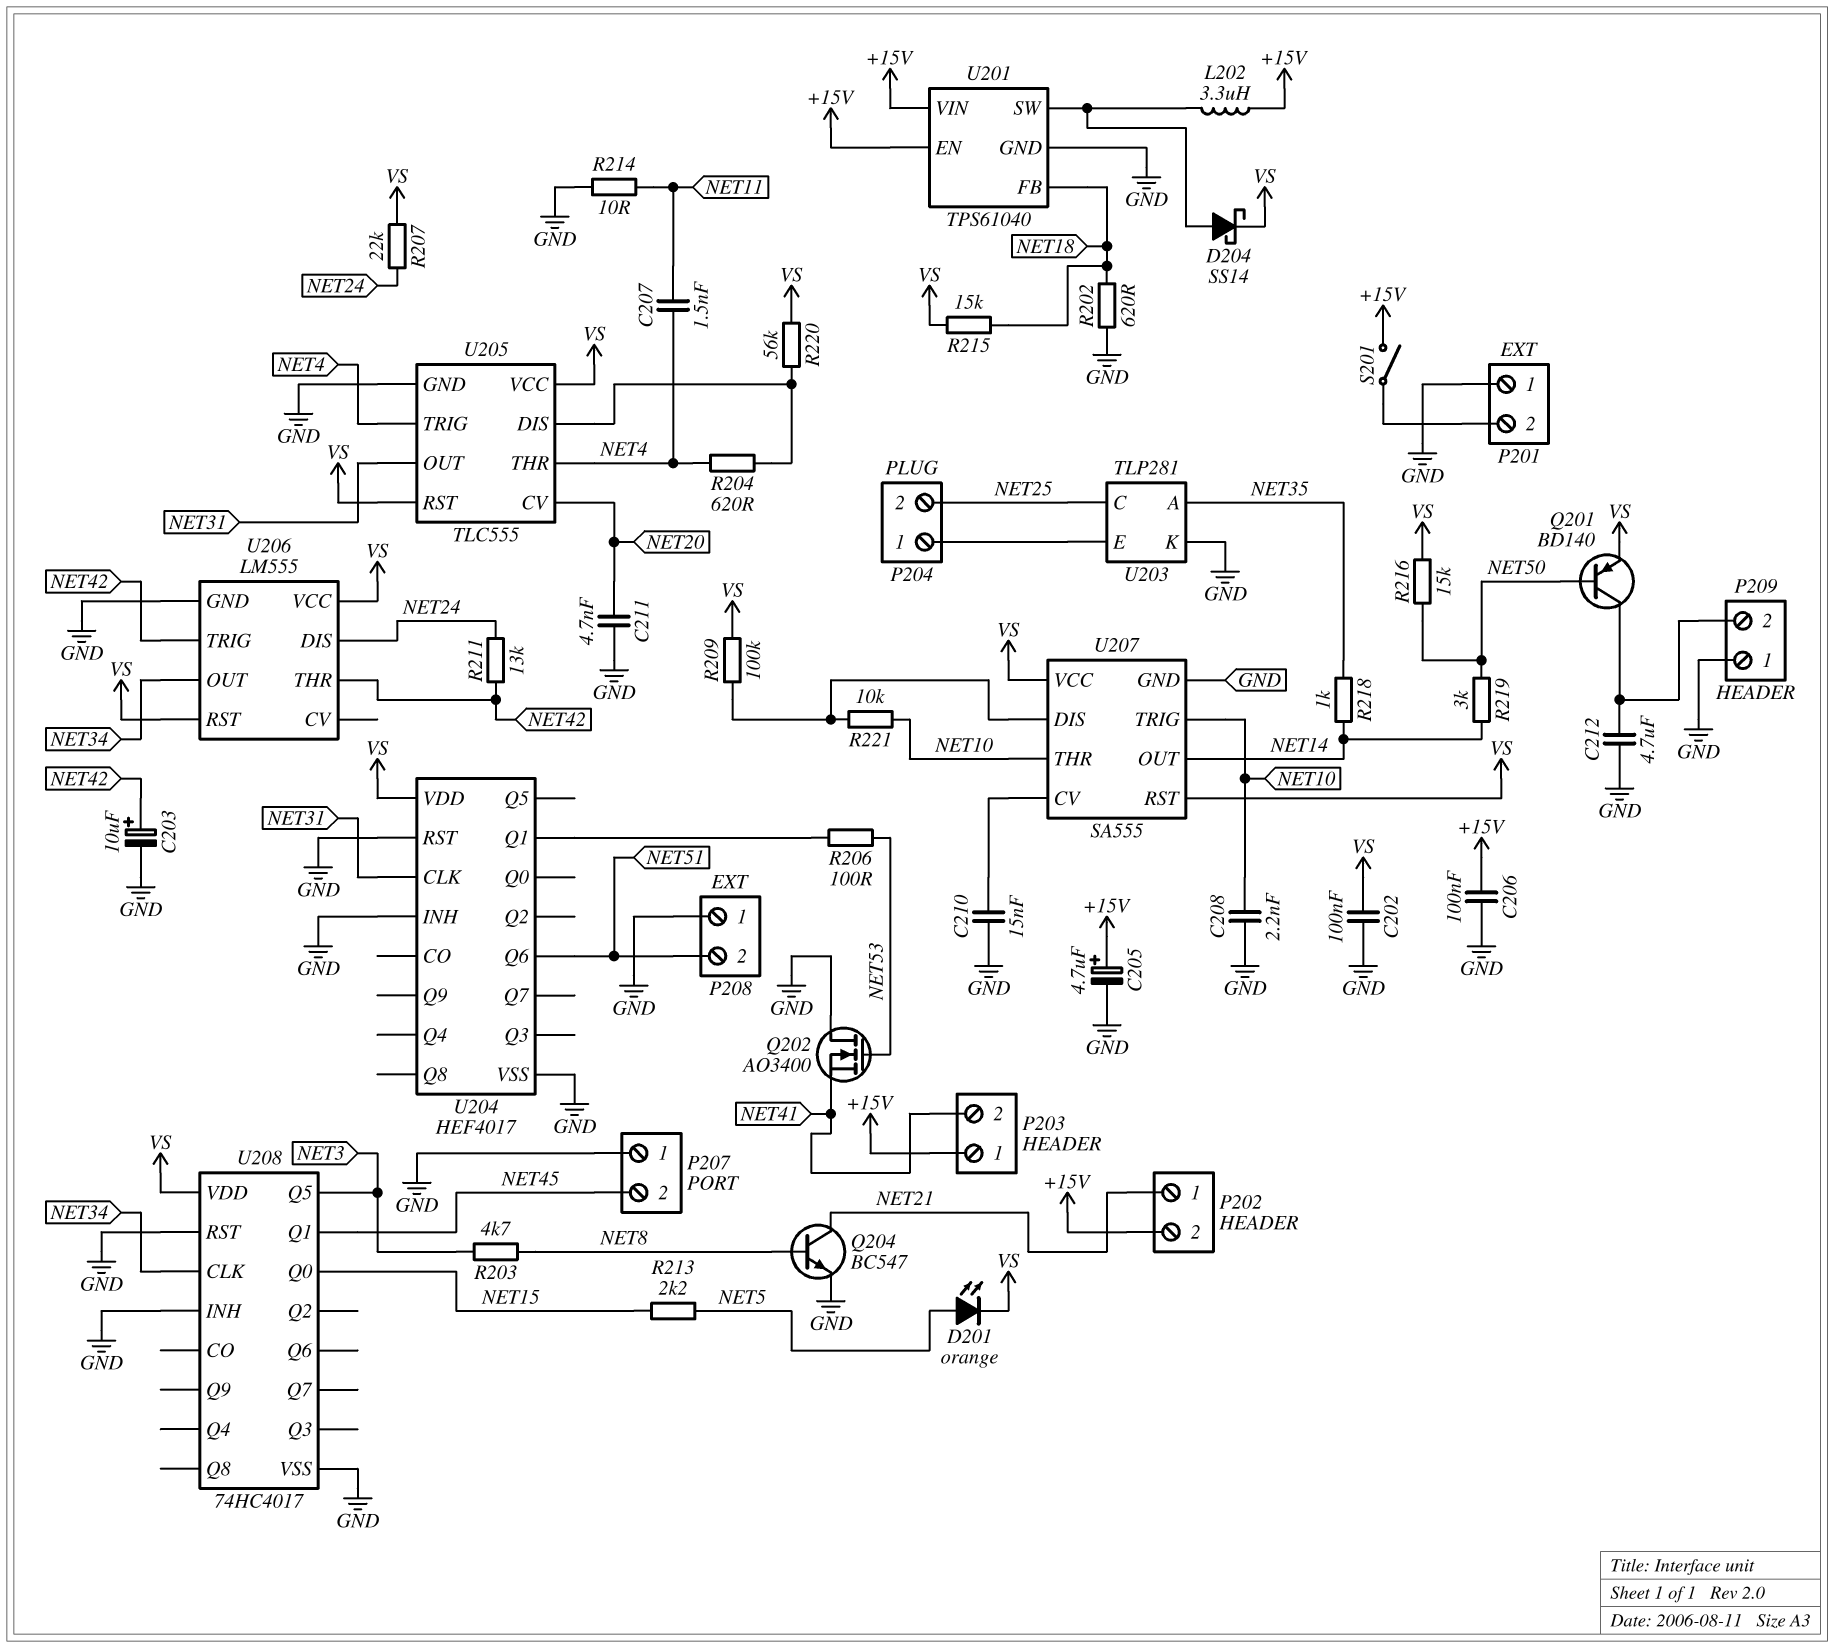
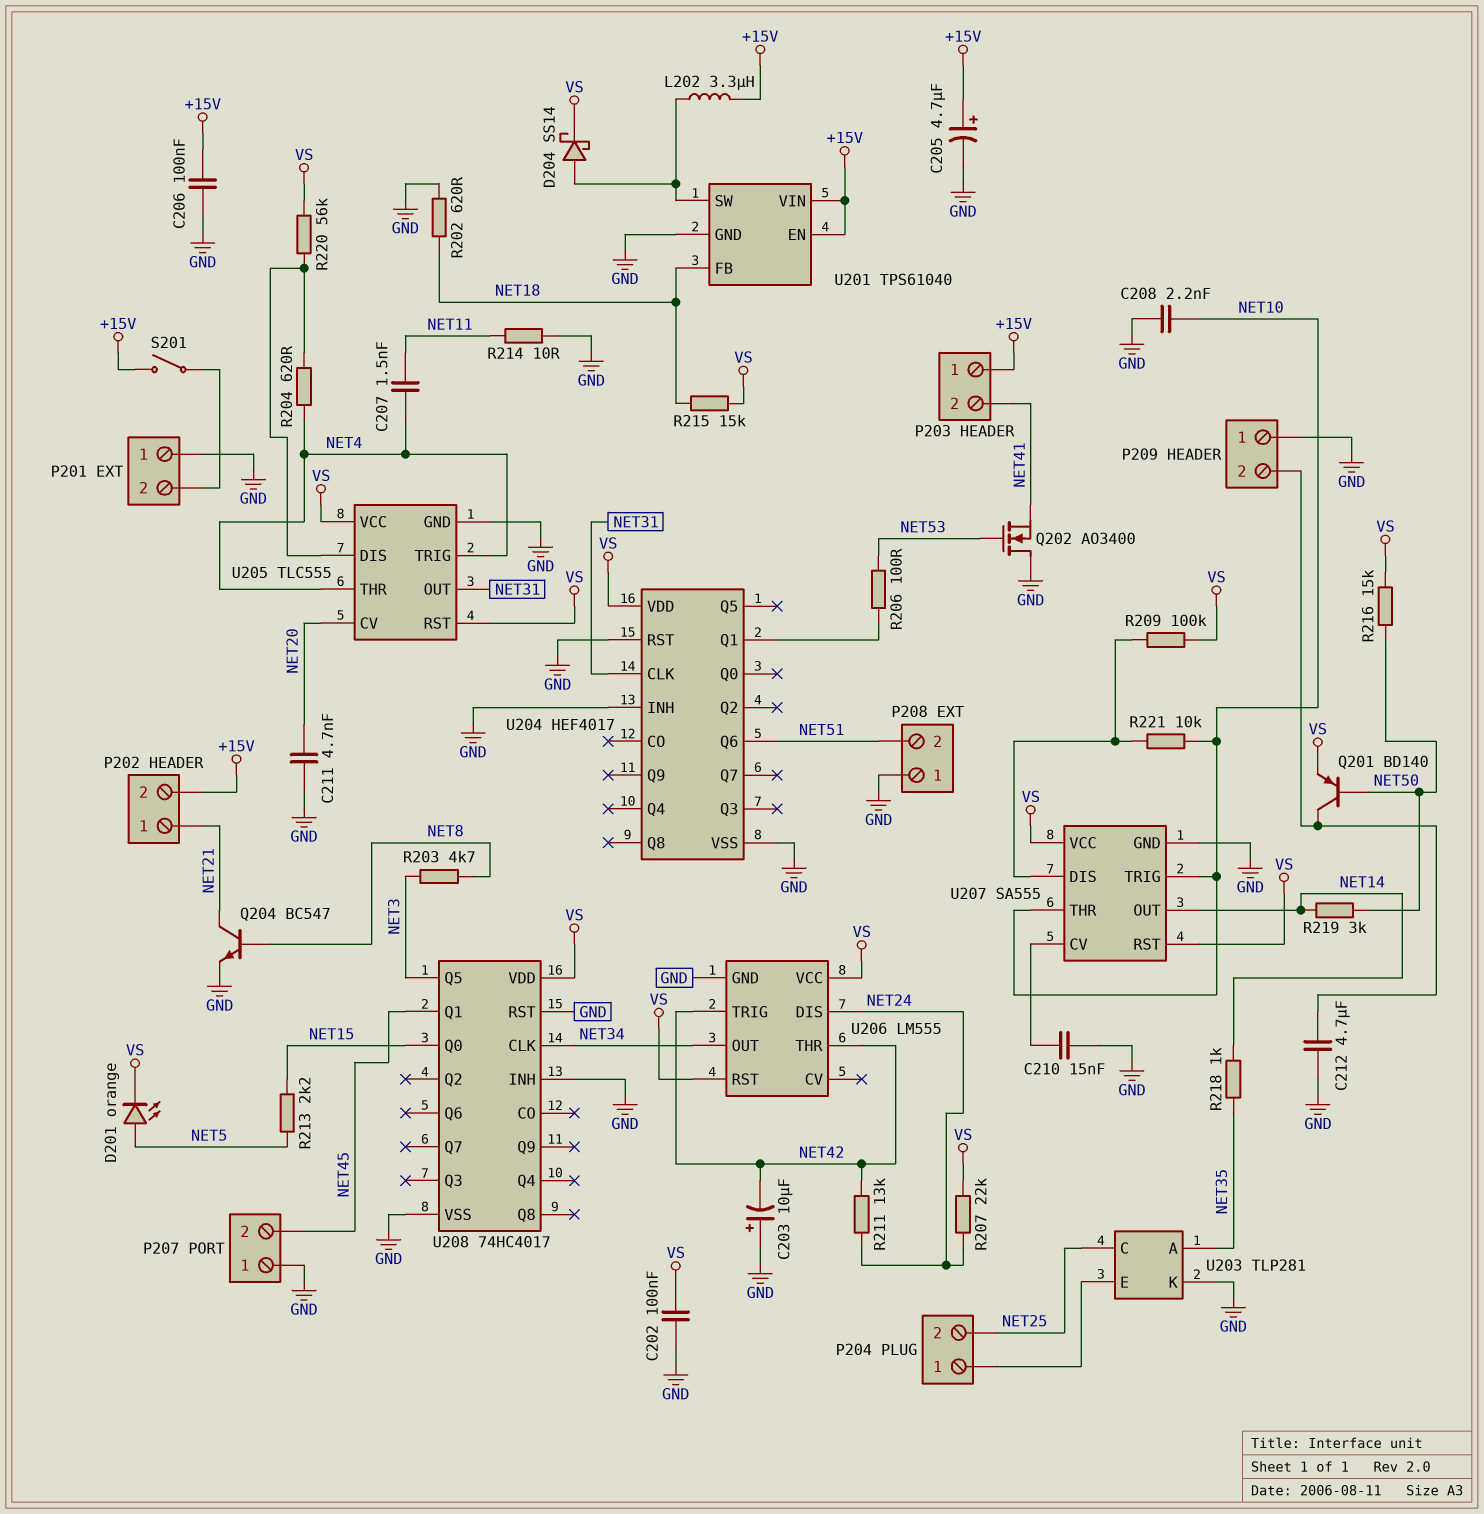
C203: 10uF (plus NET42, minus GND) -> 10uF (plus GND, minus NET42)

